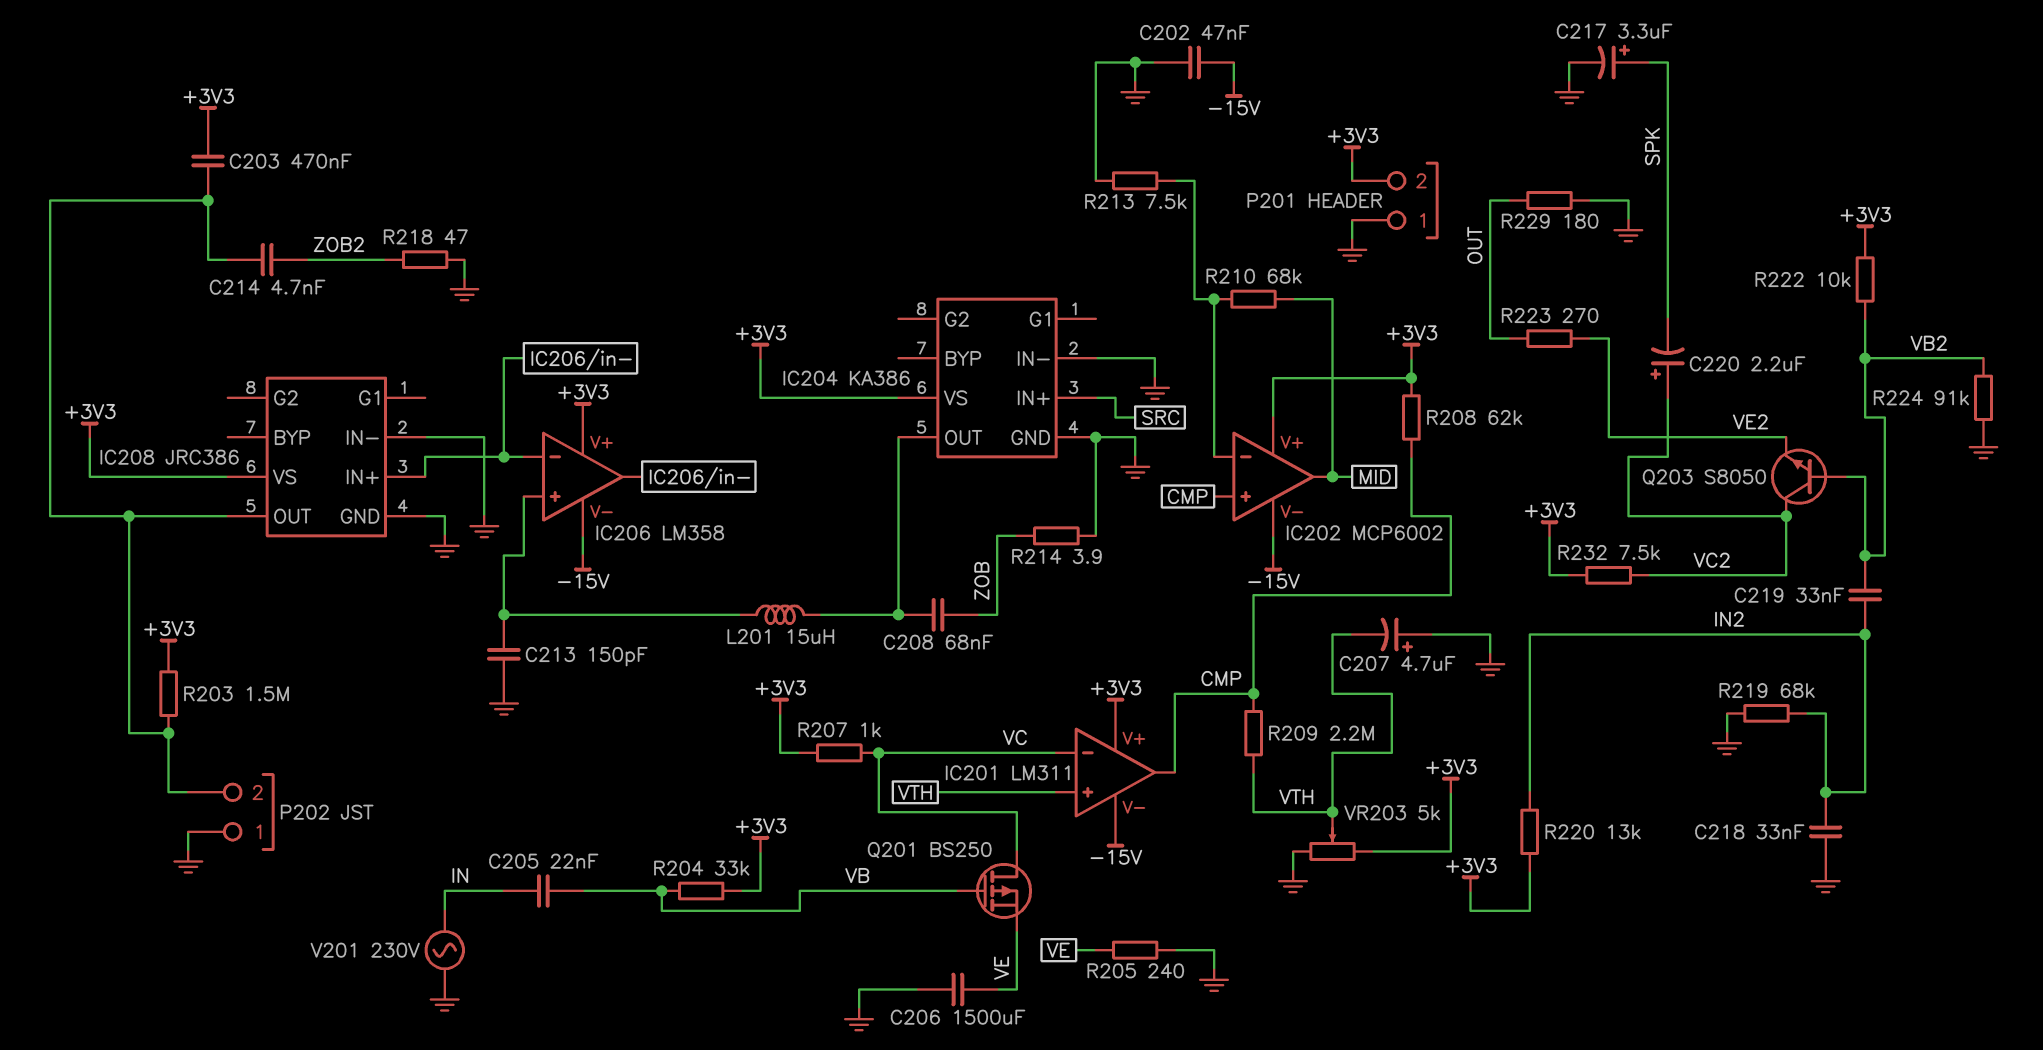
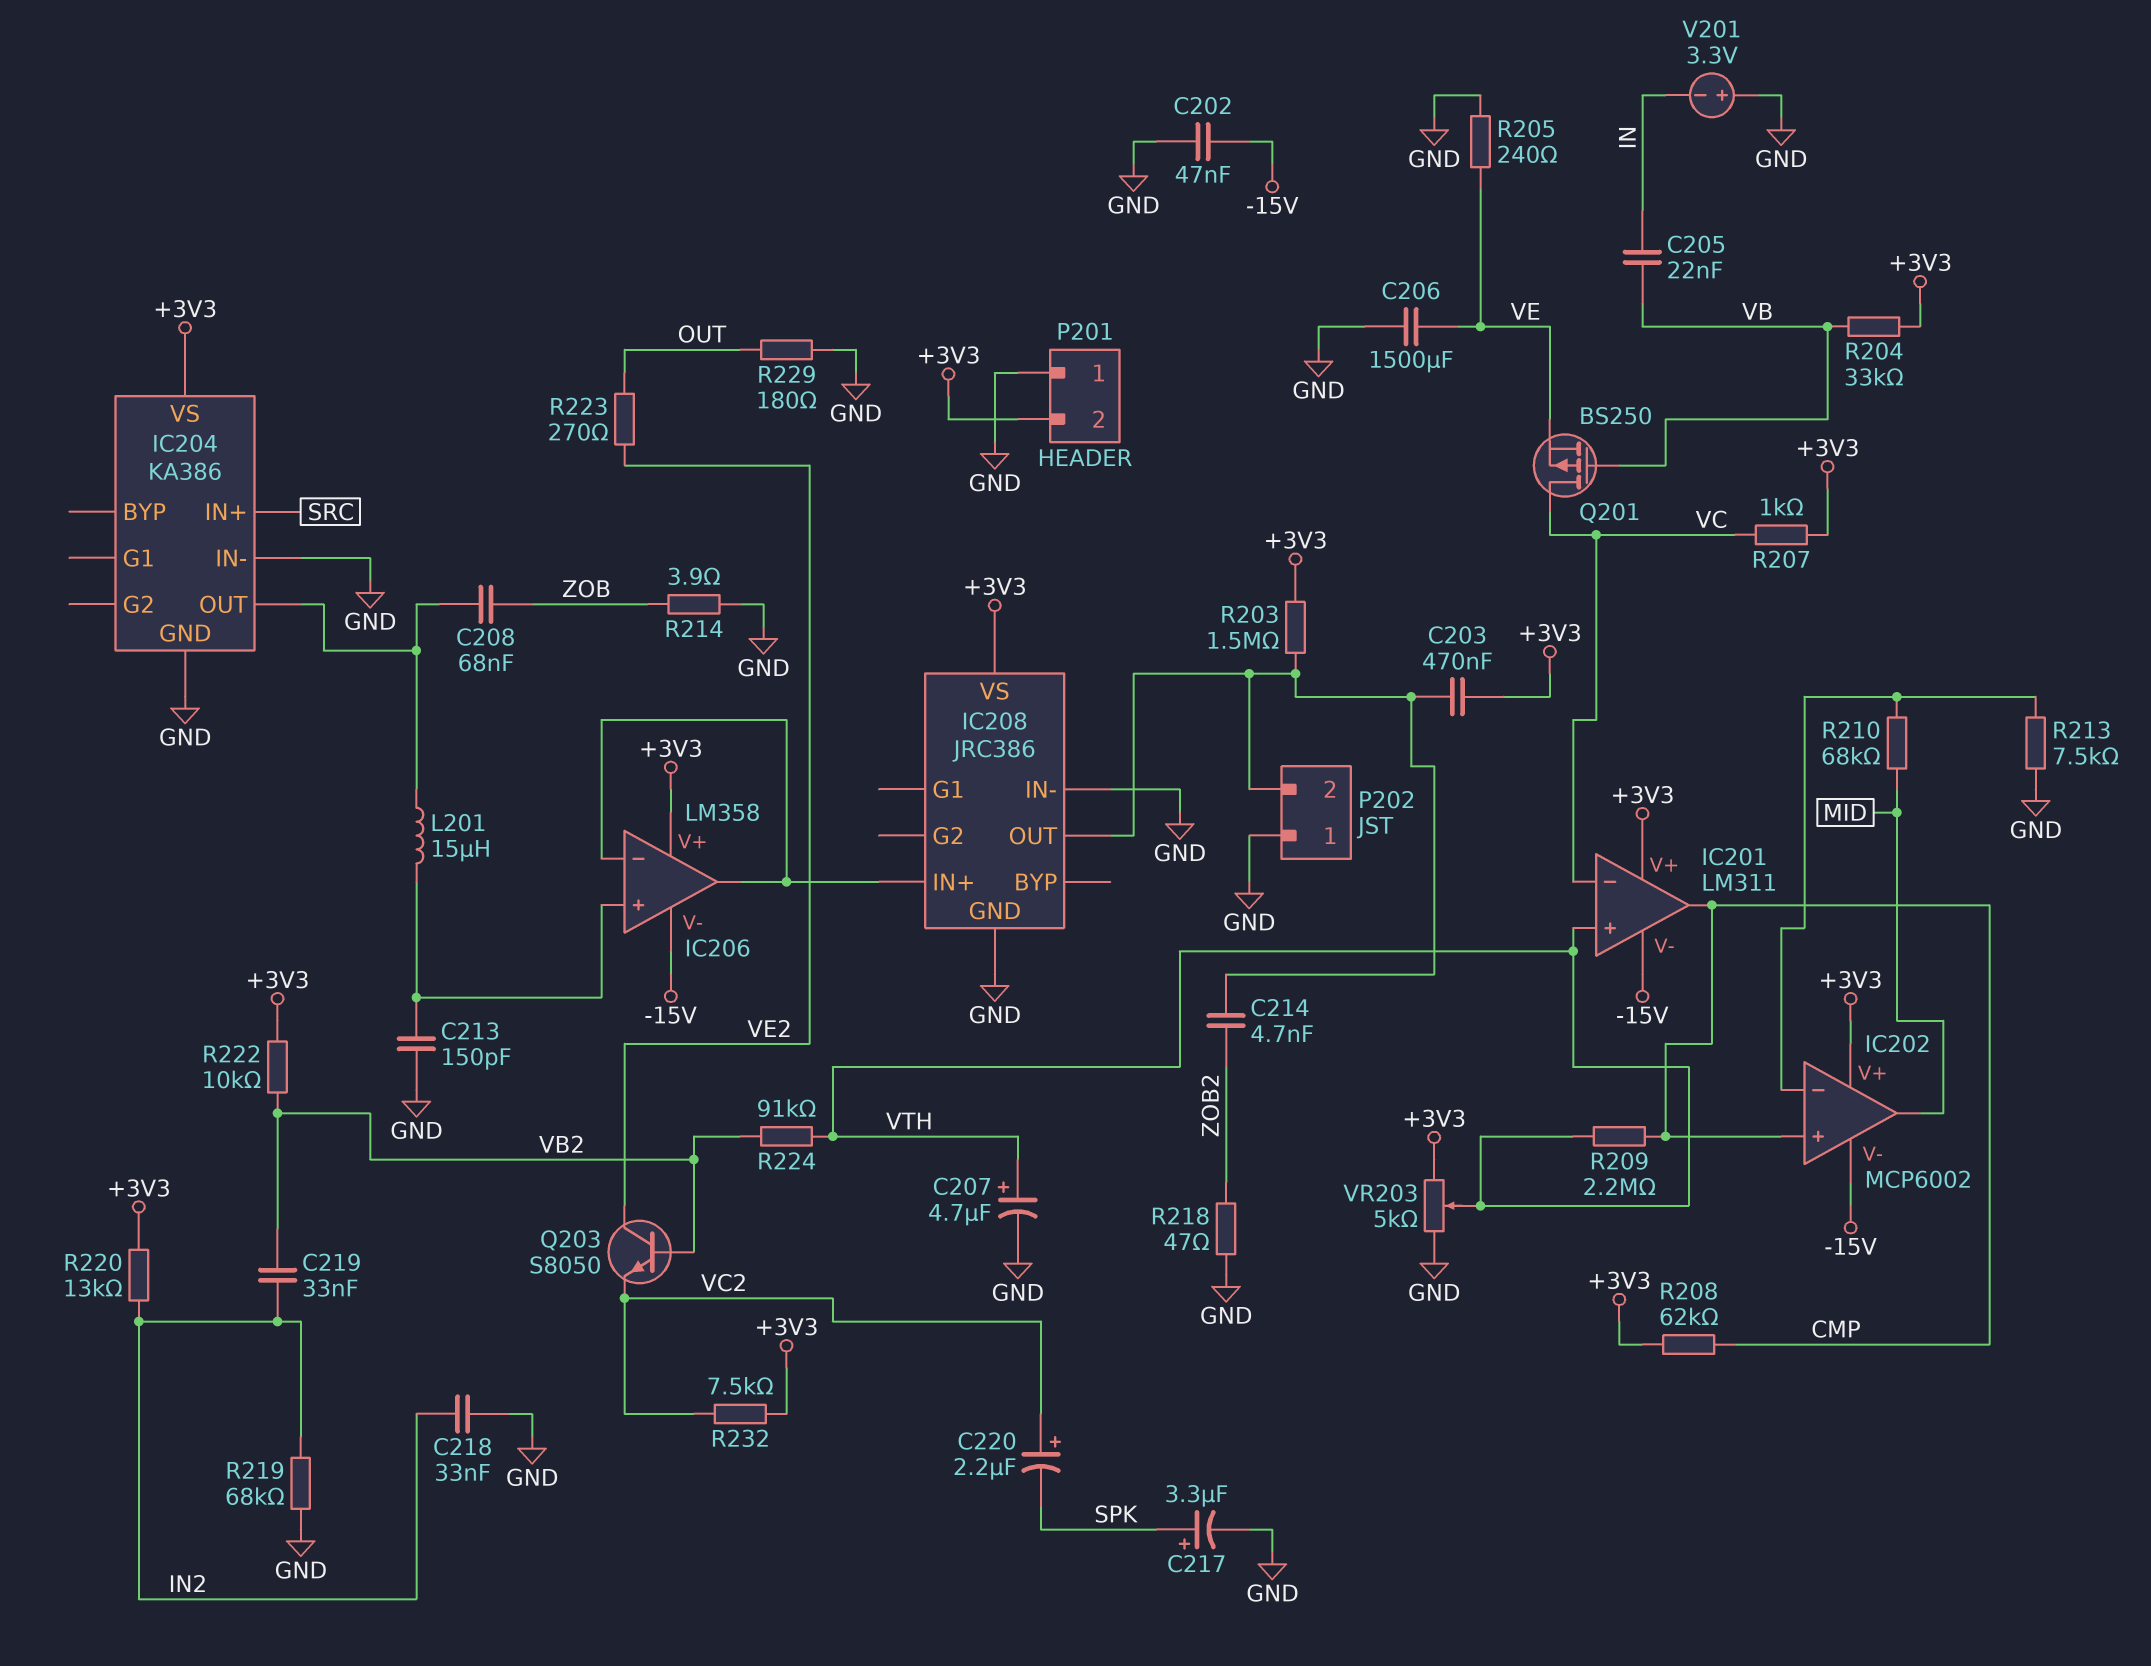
C207: 4.7uF (plus GND, minus VTH) -> 4.7uF (plus VTH, minus GND)
Q203: NPN S8050 (B VB2, C VC2, E VE2) -> NPN S8050 (B VB2, C VE2, E VC2)
R224: 91k (GND, VB2) -> 91k (VB2, VTH)
V201: AC 230V (GND, IN) -> 3.3V (plus GND, minus IN)

